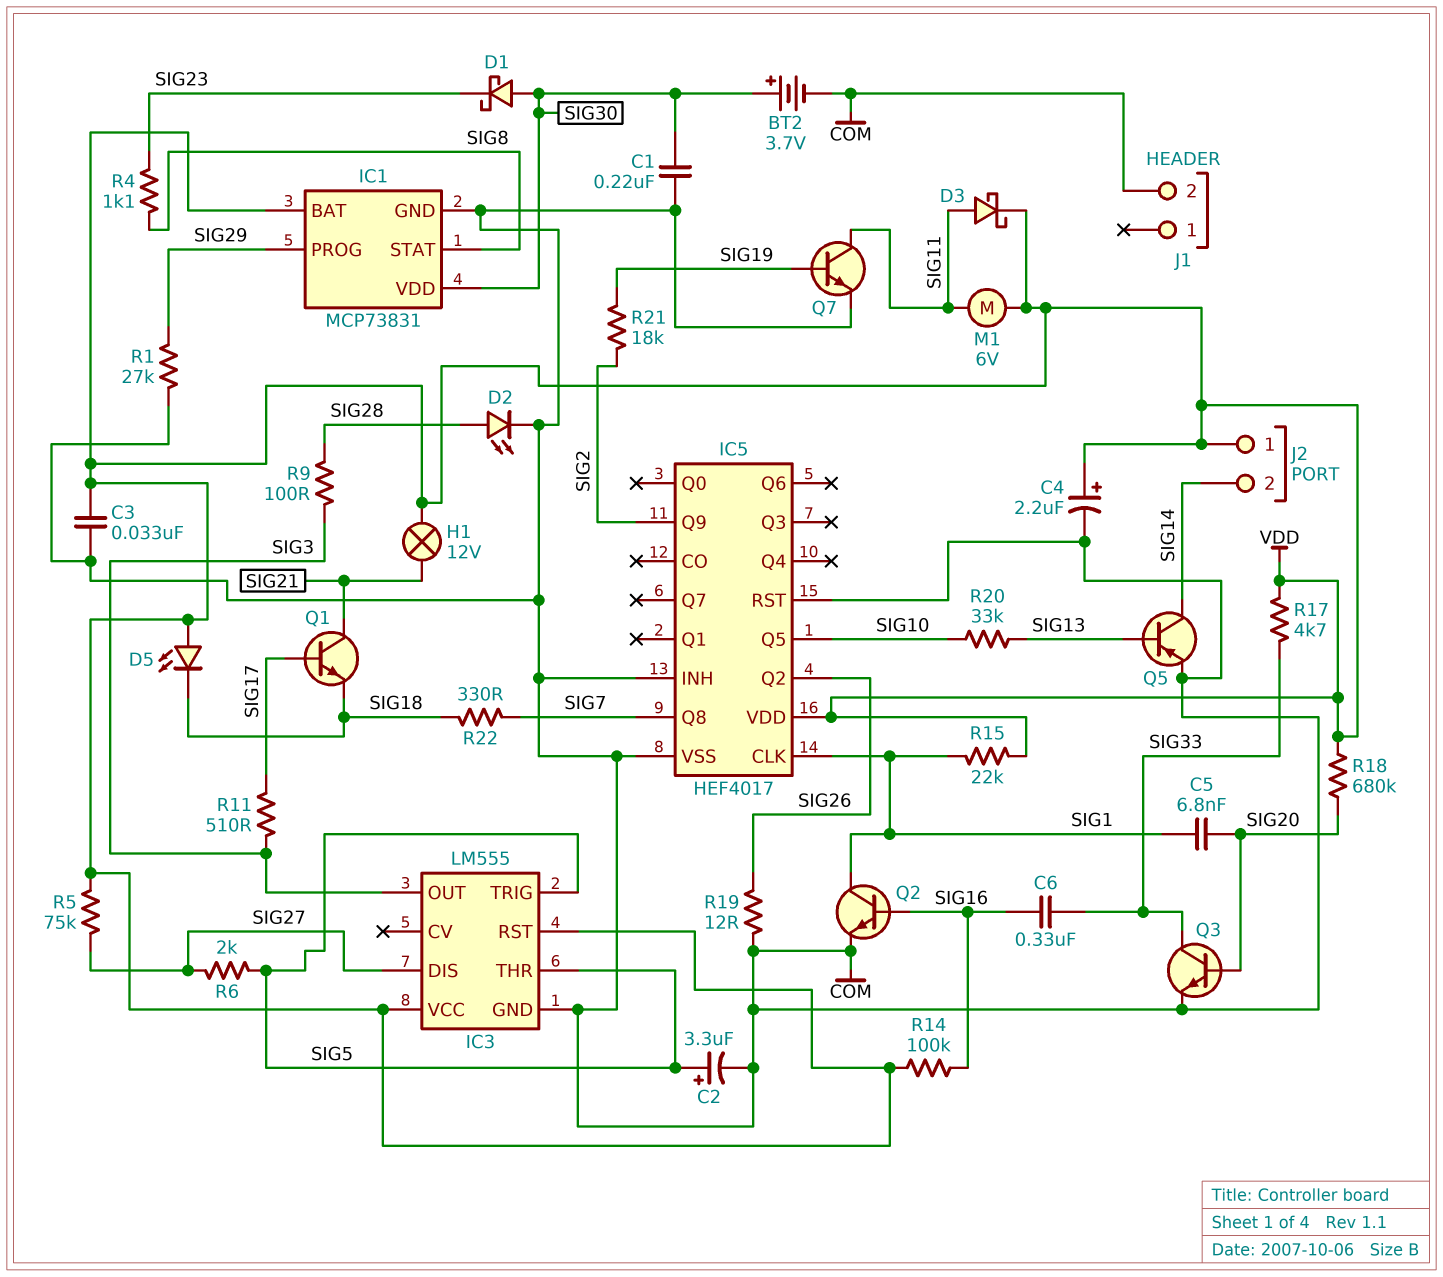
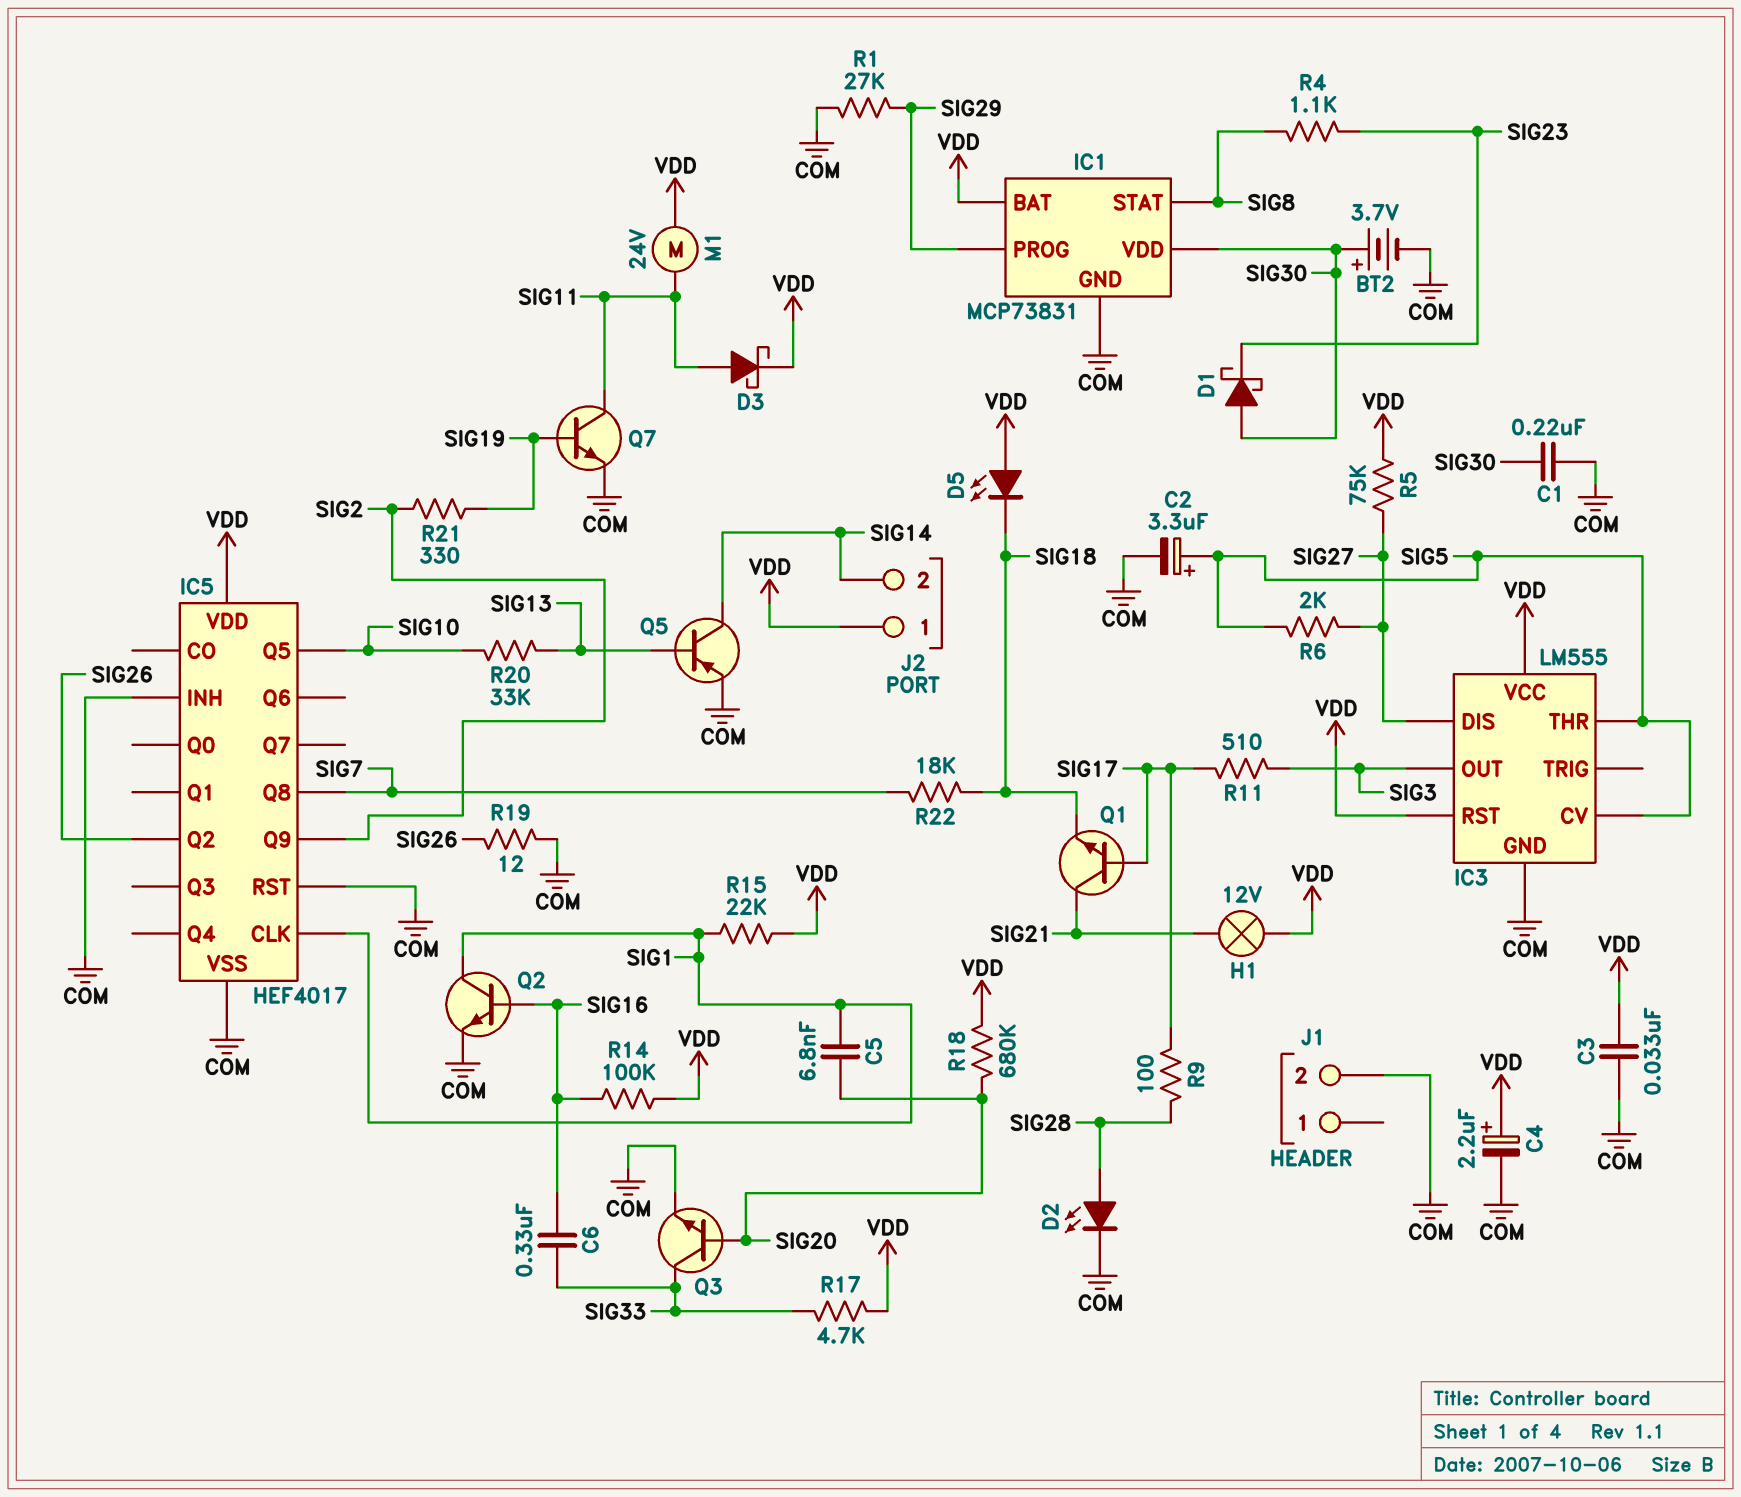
IC3 pin CV: none -> SIG5
IC3 pin TRIG: SIG5 -> none
M1: motor 6V (SIG11, VDD) -> motor 24V (SIG11, VDD)
R9: 100 (SIG3, SIG28) -> 100 (SIG17, SIG28)
R21: 18k (SIG2, SIG19) -> 330 (SIG2, SIG19)
R22: 330 (SIG7, SIG18) -> 18k (SIG7, SIG18)

